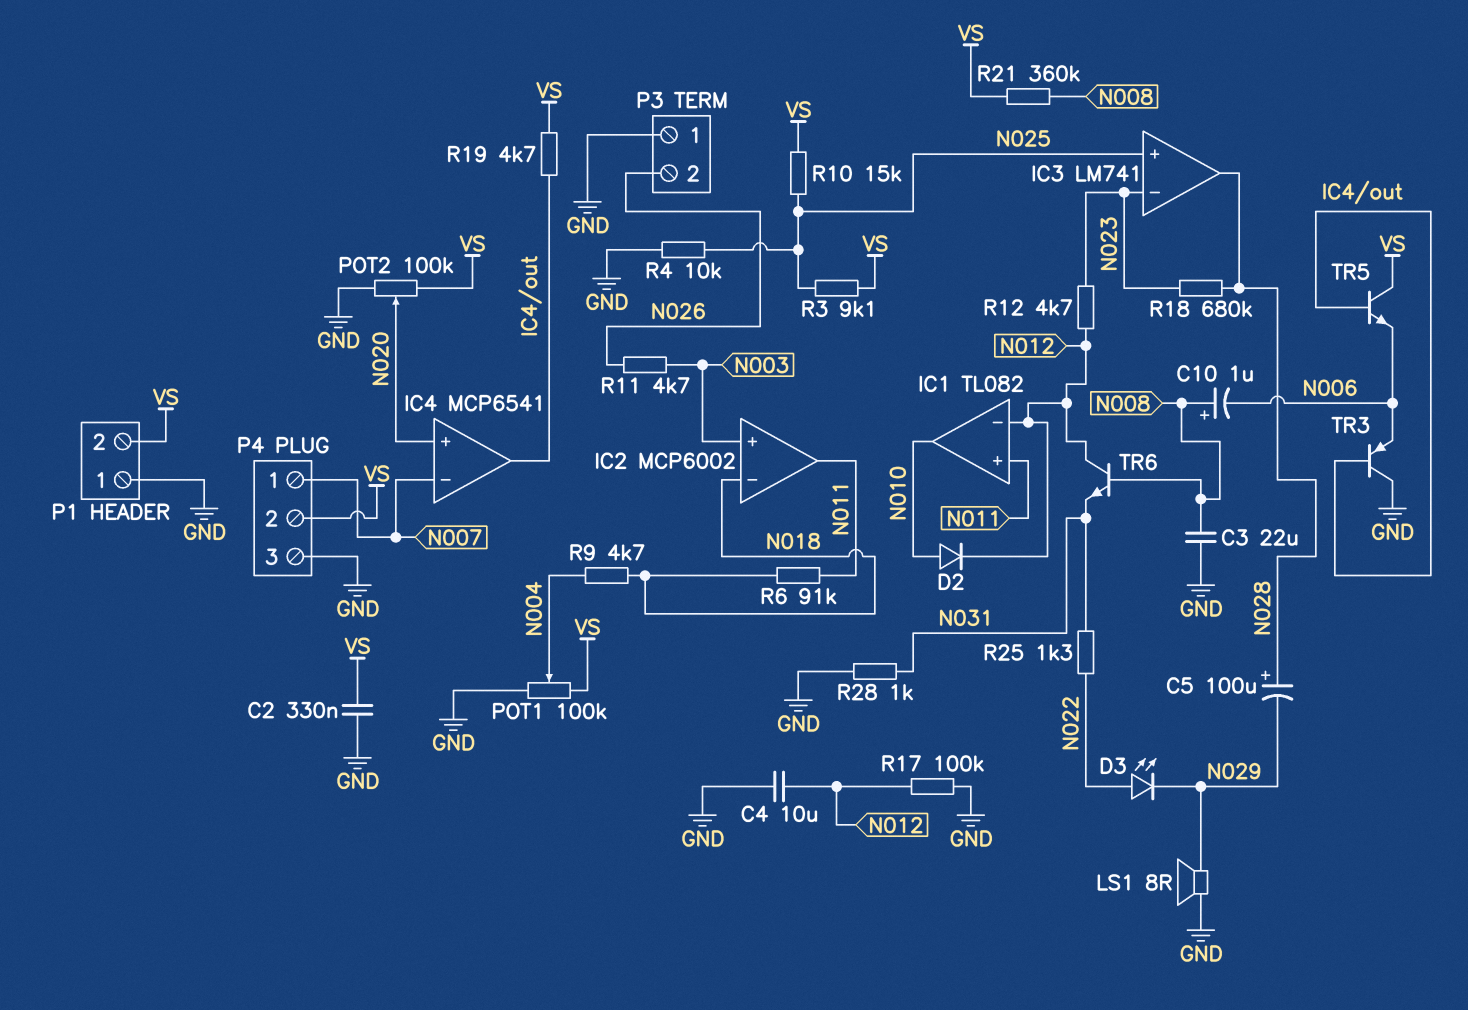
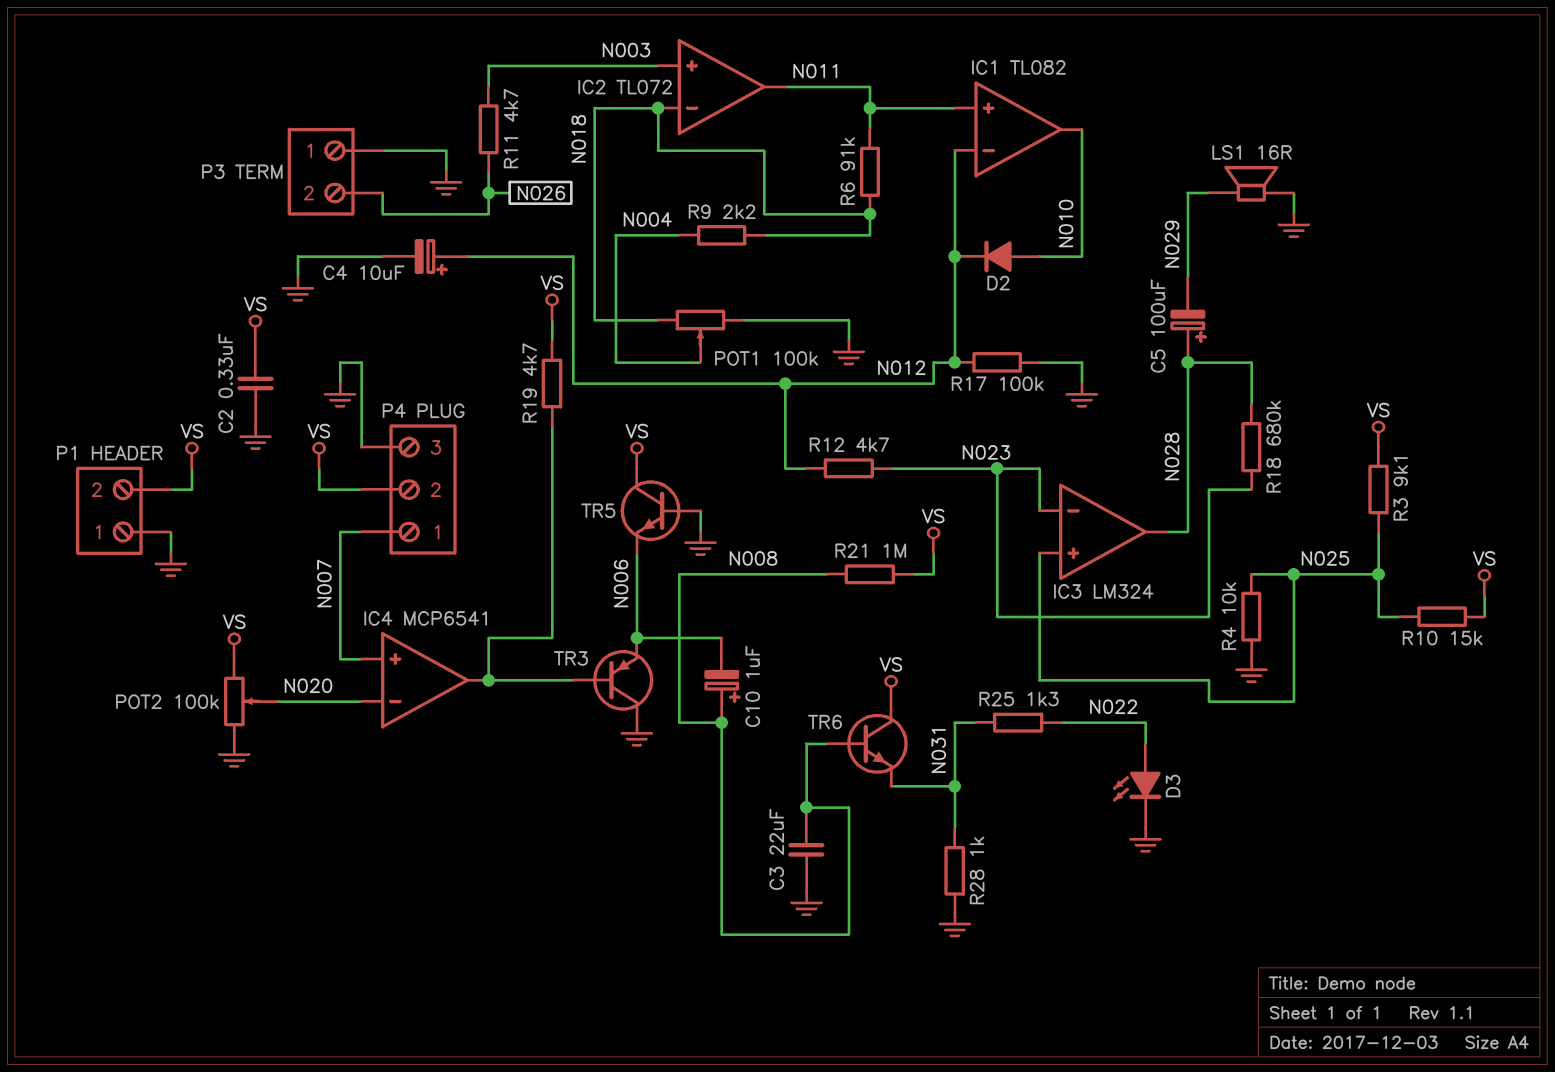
C4: 10uF (GND, N012) -> 10uF (plus N012, minus GND)
D3: LED (A N022, K N029) -> LED (A N022, K GND)
IC2: MCP6002 -> TL072
IC3: LM741 -> LM324
IC4 pin in+: N020 -> N007
IC4 pin in-: N007 -> N020
LS1: speaker 8R (GND, N029) -> speaker 16R (GND, N029)
POT1: 100k (GND, VS, wiper N004) -> 100k (GND, N018, wiper N004)
R9: 4.7k (N004, N018) -> 2.2k (N004, N018)
R21: 360k (N008, VS) -> 1M (N008, VS)
TR5: NPN (B IC4/out, C VS, E N006) -> NPN (B GND, C VS, E N006)
TR6: NPN (B N008, C N012, E N031) -> NPN (B N008, C VS, E N031)

